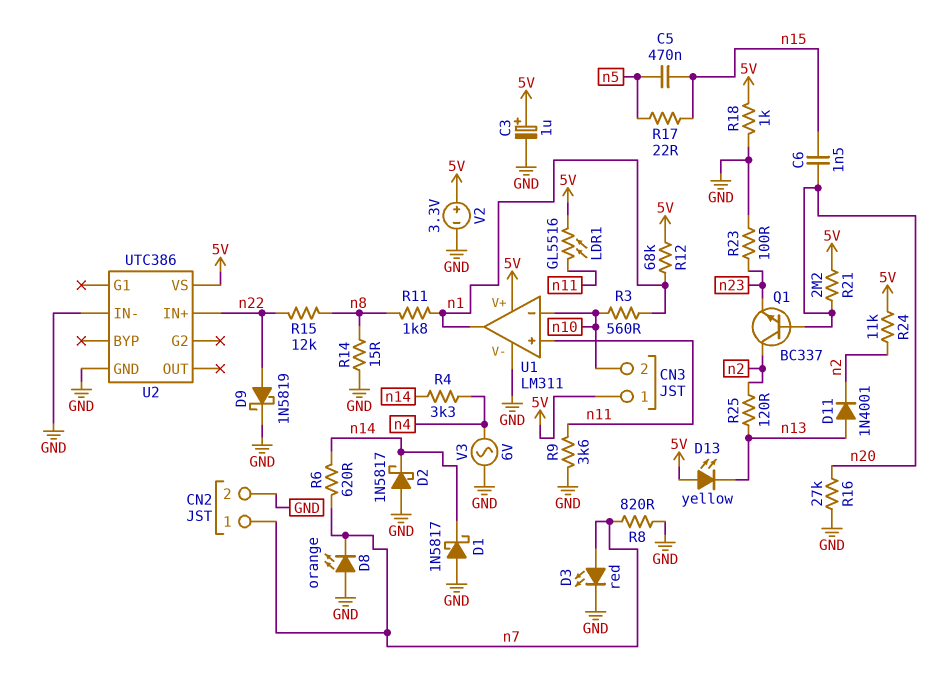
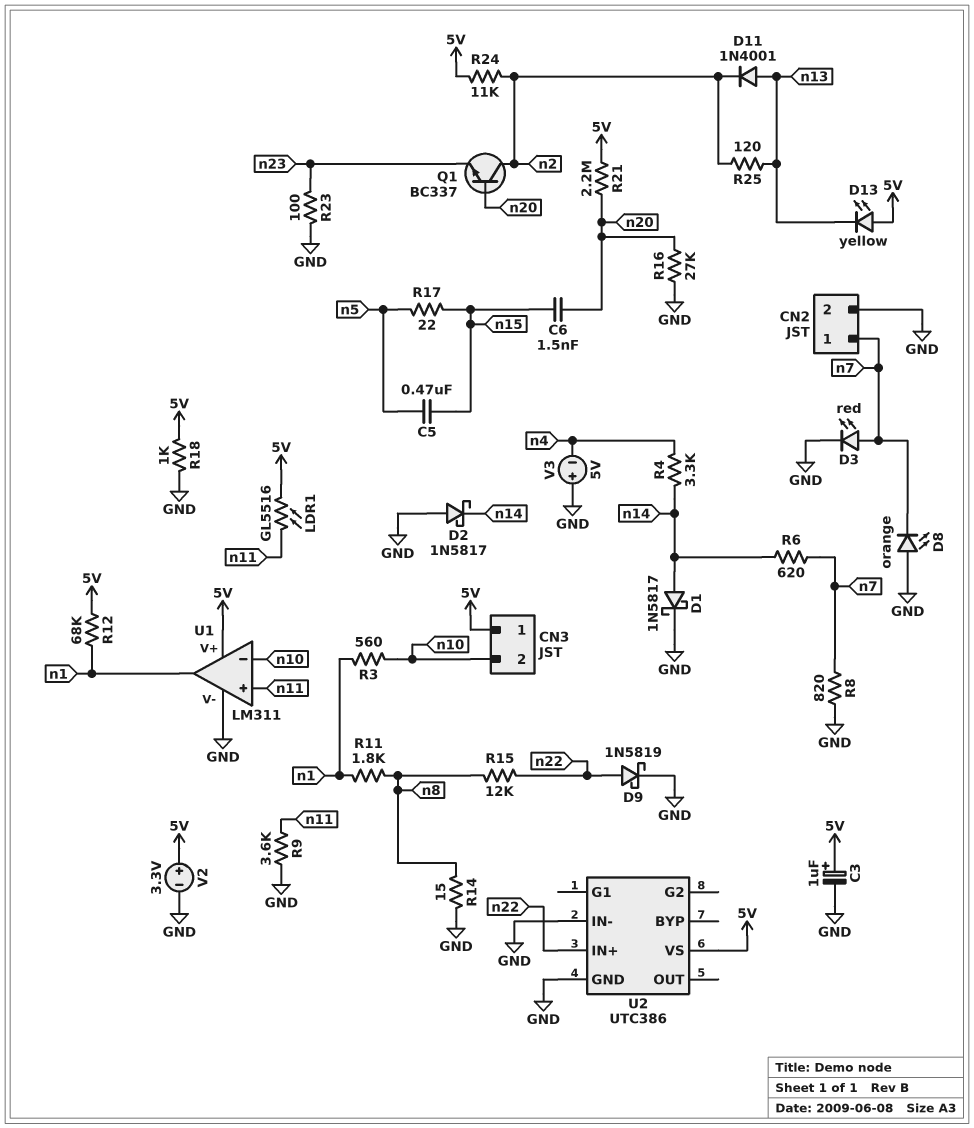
D1: schottky 1N5817 (A GND, K n14) -> schottky 1N5817 (A n14, K GND)
V3: AC 6V (GND, n4) -> 5V (plus GND, minus n4)

